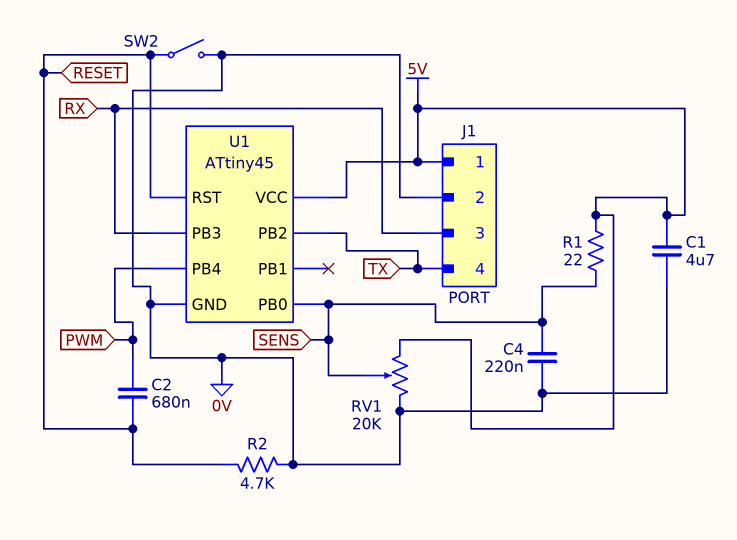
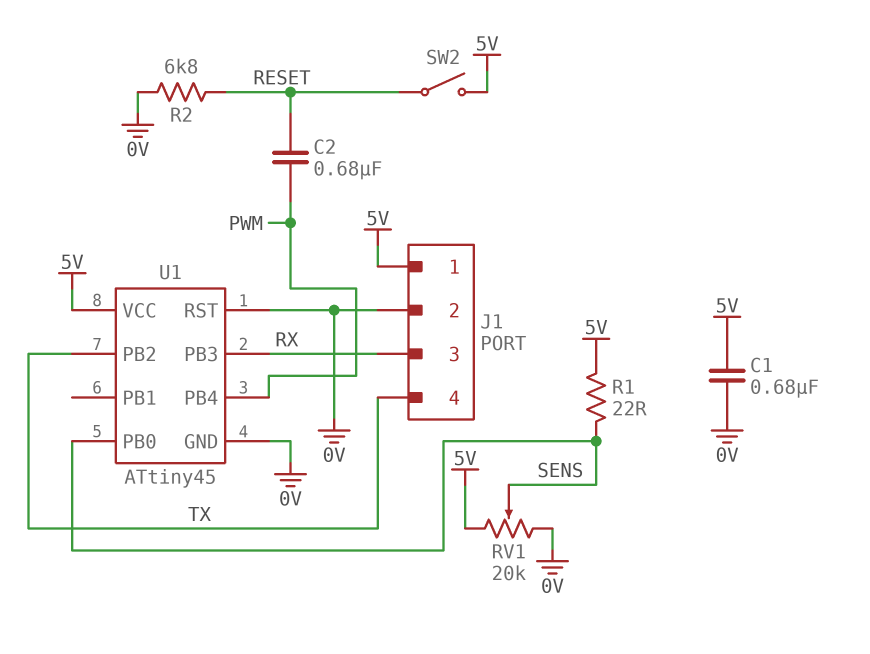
C1: 4.7uF (0V, 5V) -> 680nF (0V, 5V)
C4: 220nF (0V, SENS) -> none
R2: 4.7k (0V, RESET) -> 6.8k (0V, RESET)
SW2: switch (0V, RESET) -> switch (5V, RESET)
U1 pin RST: RESET -> 0V

